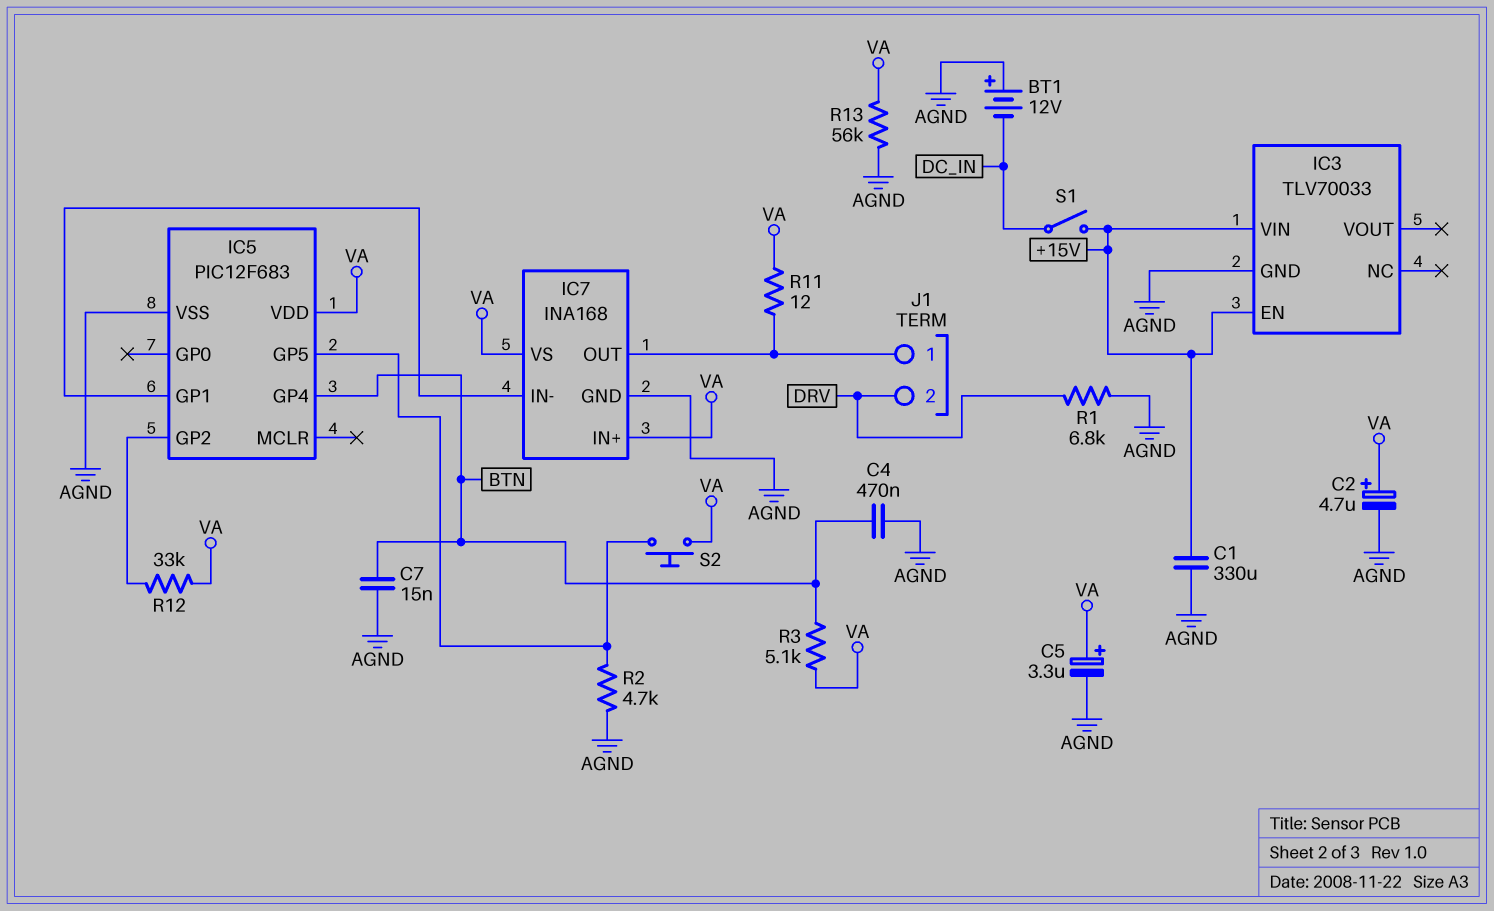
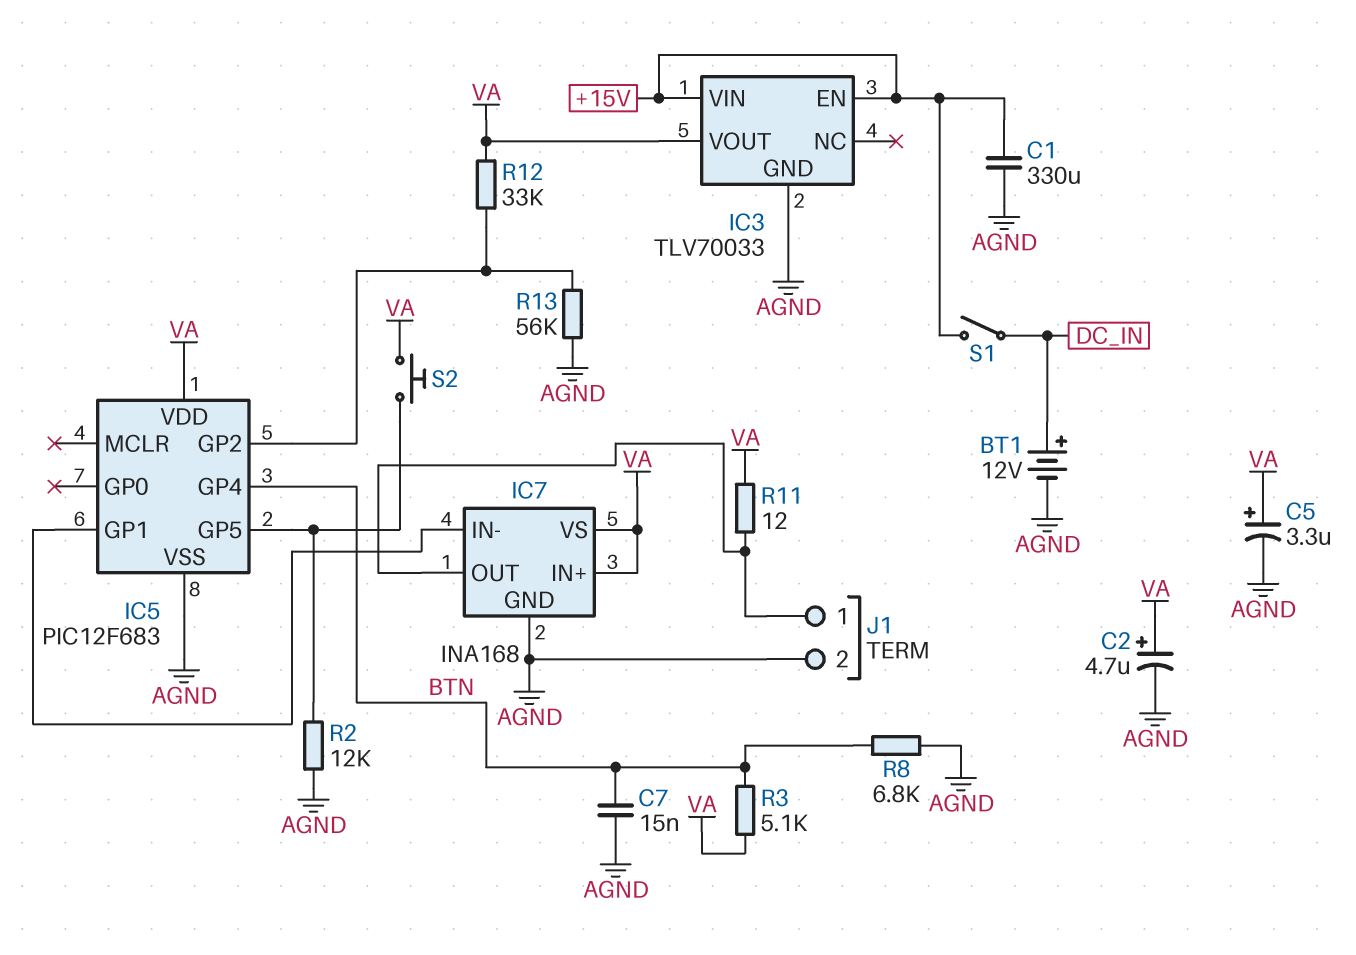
BT1: 12V (plus AGND, minus DC_IN) -> 12V (plus DC_IN, minus AGND)
C4: 470nF (AGND, BTN) -> none
IC3 pin VOUT: none -> VA
J1 pin 2: DRV -> AGND
R1: 6.8k (AGND, DRV) -> none
R2: 4.7k (AGND, IC5/GP5) -> 12k (AGND, IC5/GP5)
R8: none -> 6.8k (AGND, BTN)
R13: 56k (AGND, VA) -> 56k (AGND, IC5/GP2)

